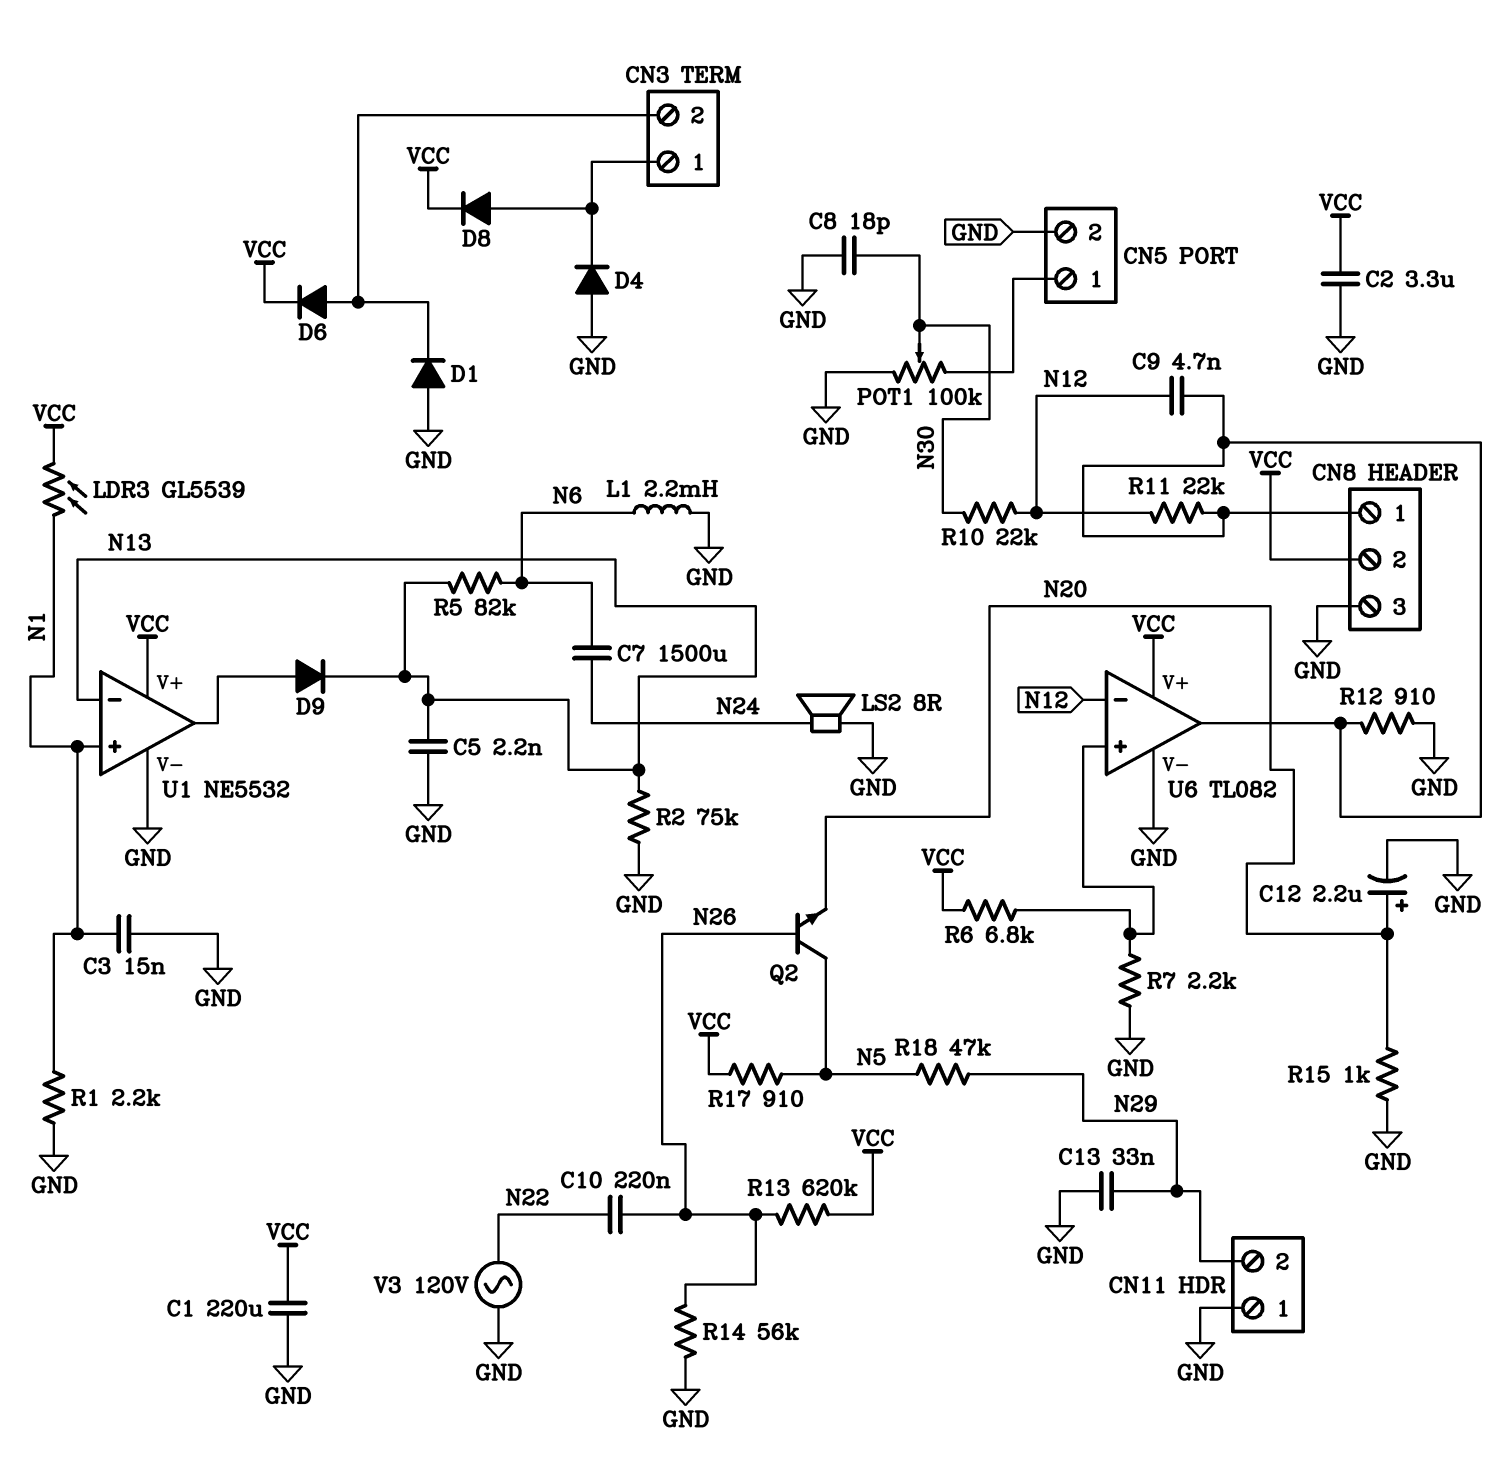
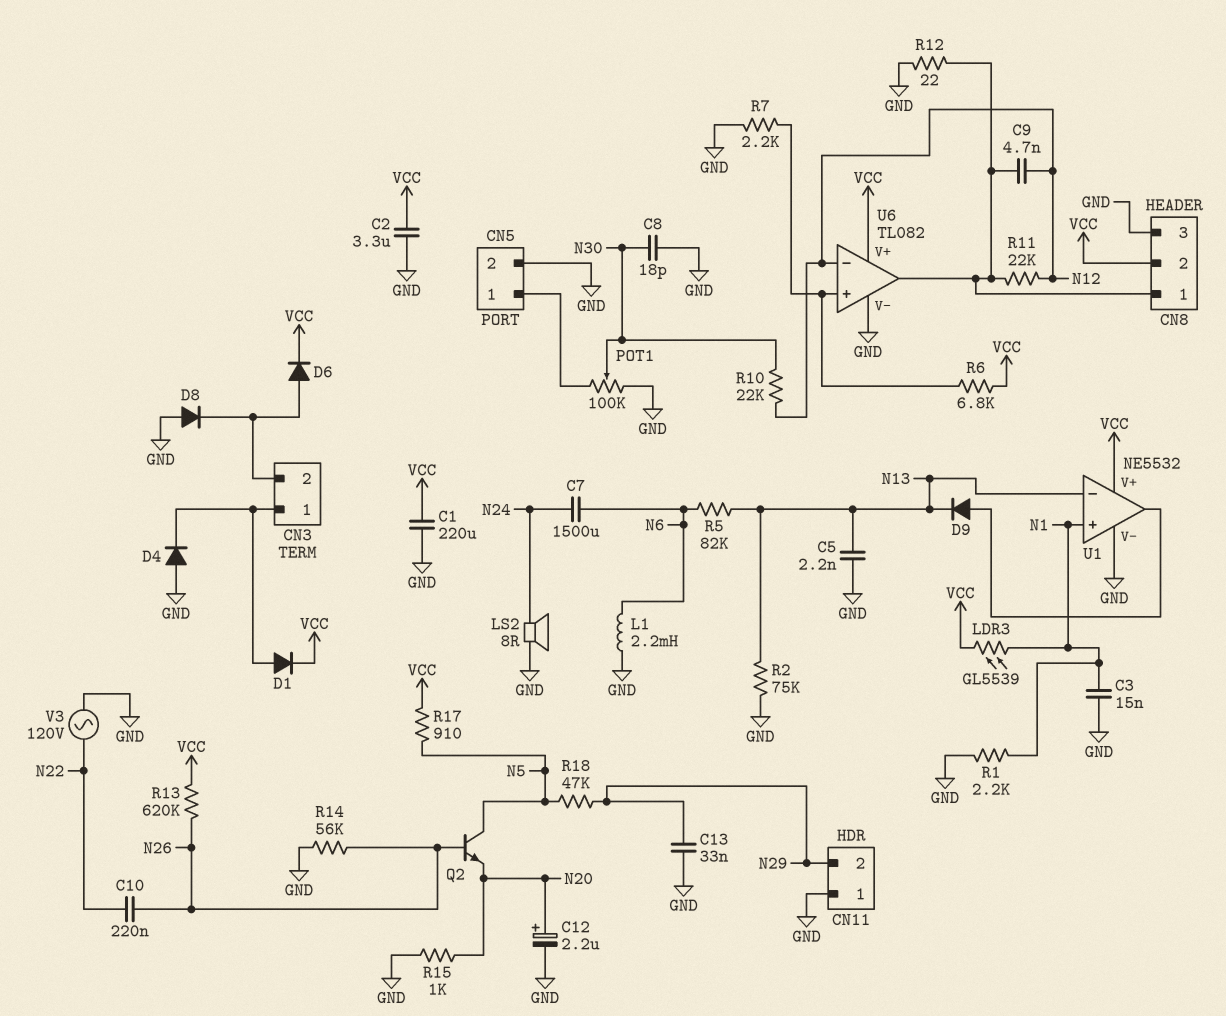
D1: diode (A GND, K CN3/2) -> diode (A CN3/1, K VCC)
D8: diode (A CN3/1, K VCC) -> diode (A GND, K CN3/2)
R12: 910 (CN8/1, GND) -> 22 (CN8/1, GND)

